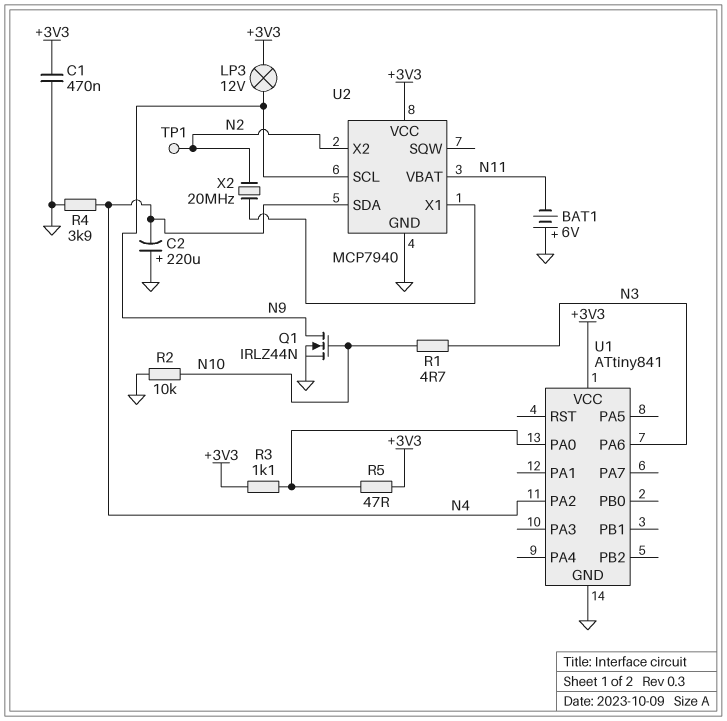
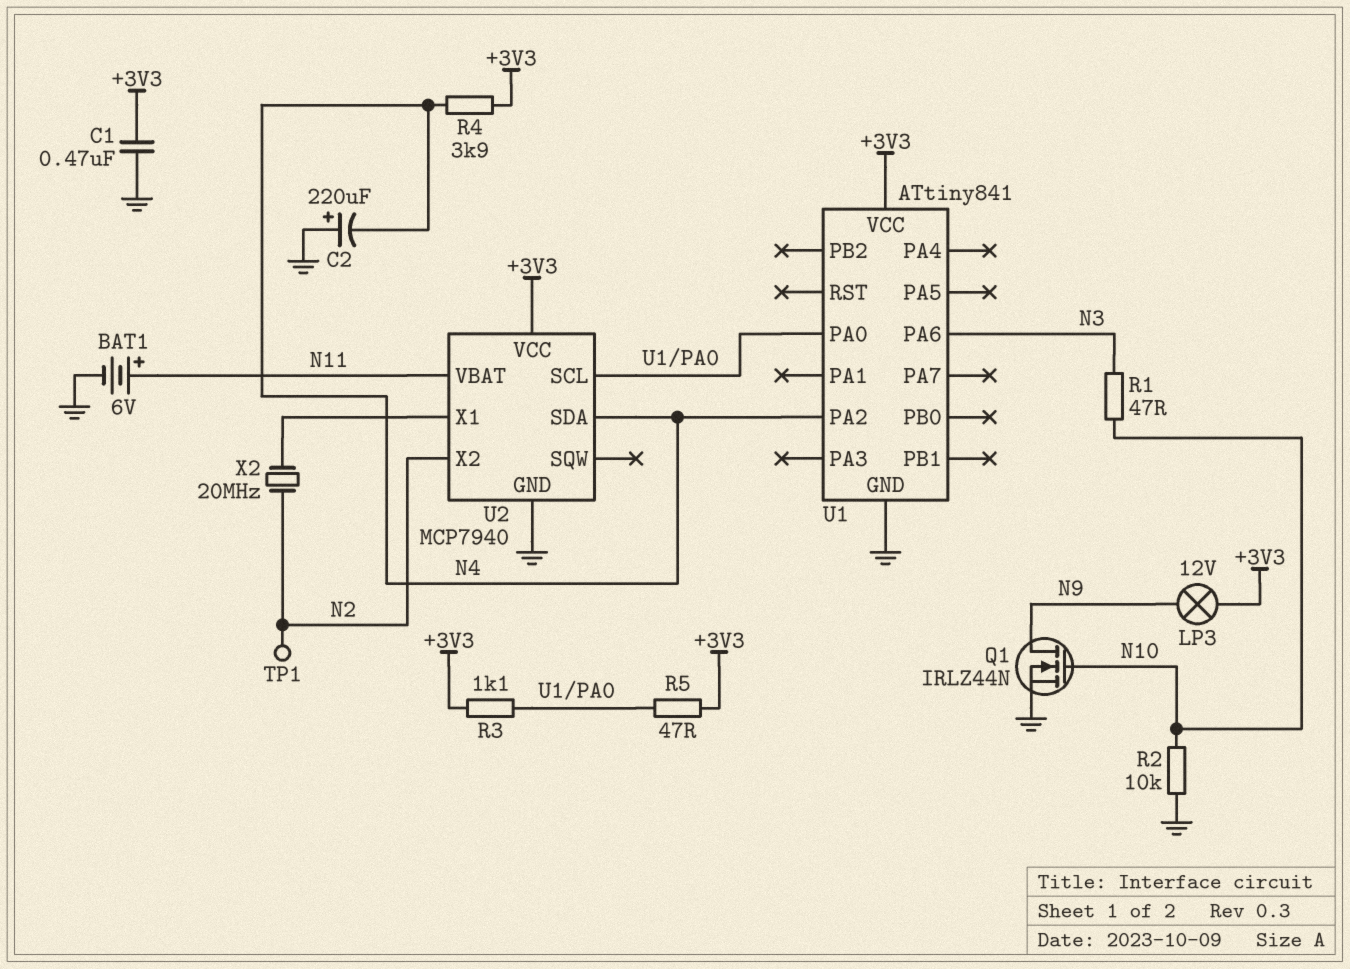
BAT1: 6V (plus GND, minus N11) -> 6V (plus N11, minus GND)
R1: 4.7 (N3, N10) -> 47 (N3, N10)
R4: 3.9k (GND, N4) -> 3.9k (+3V3, N4)
U2 pin SCL: N9 -> U1/PA0

